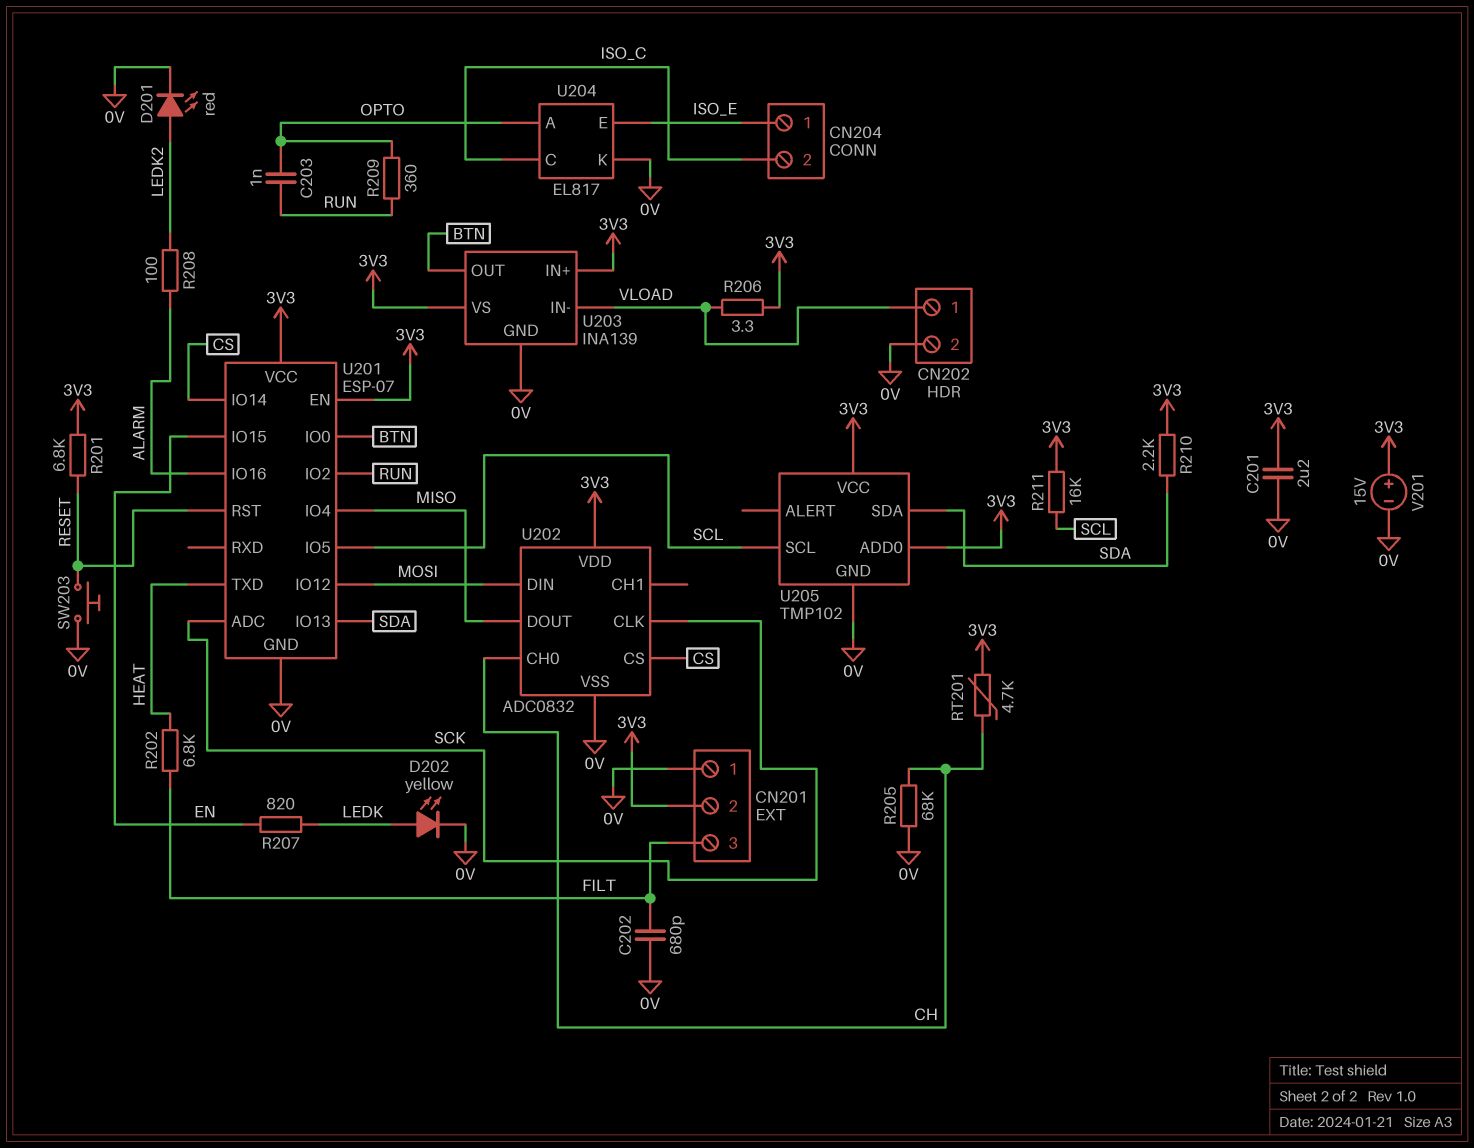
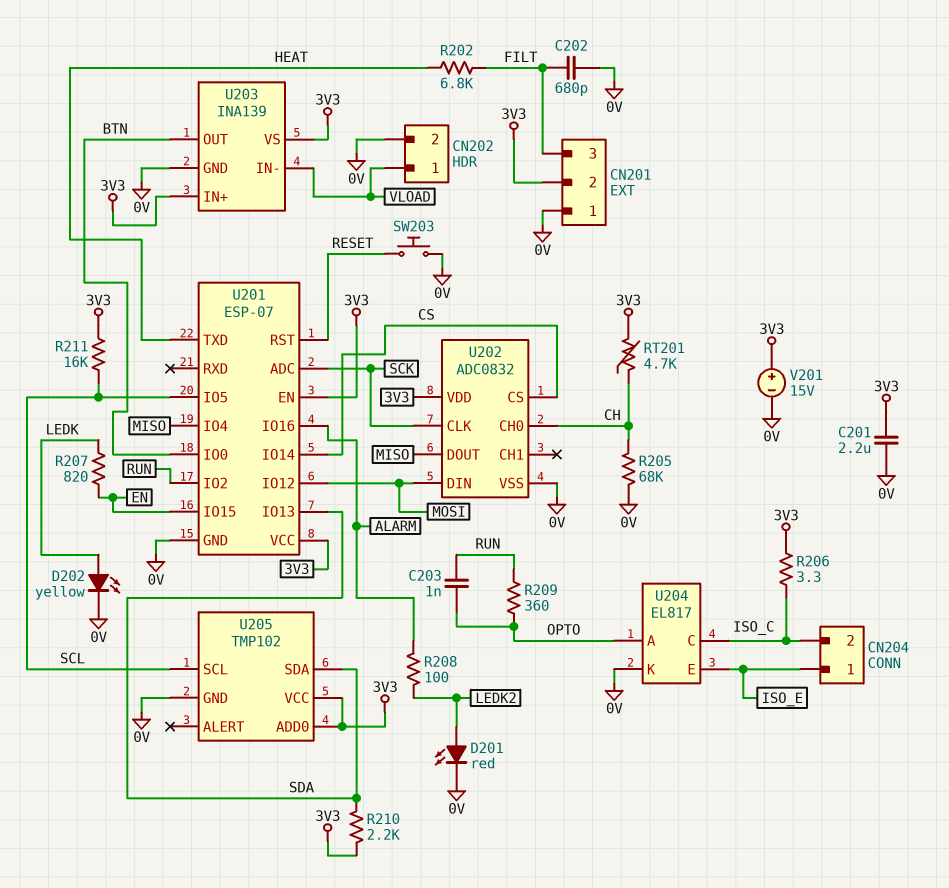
R201: 6.8k (3V3, RESET) -> none
R206: 3.3 (3V3, VLOAD) -> 3.3 (3V3, ISO_C)

